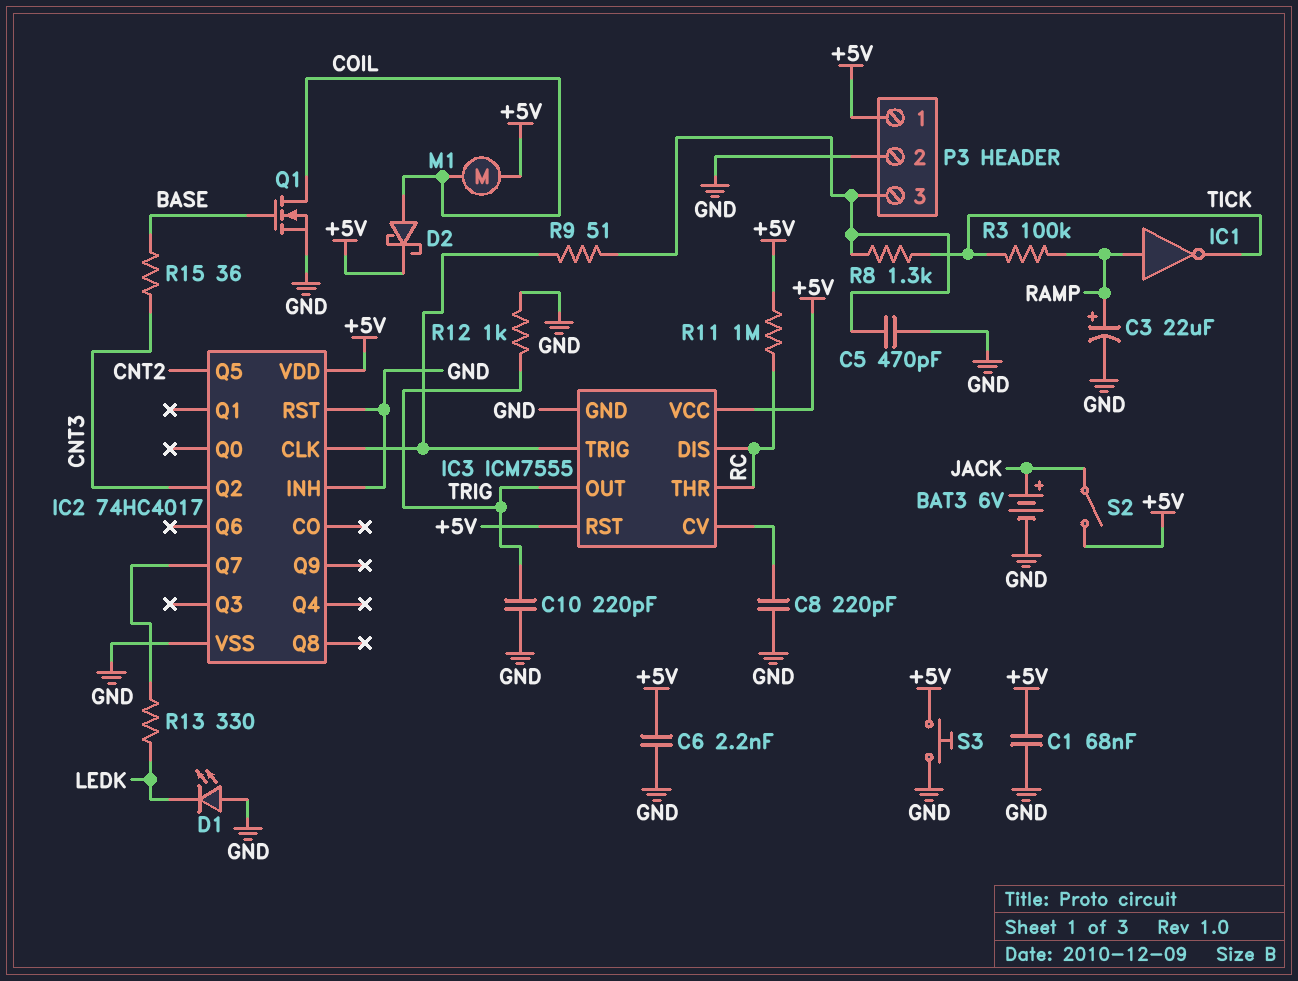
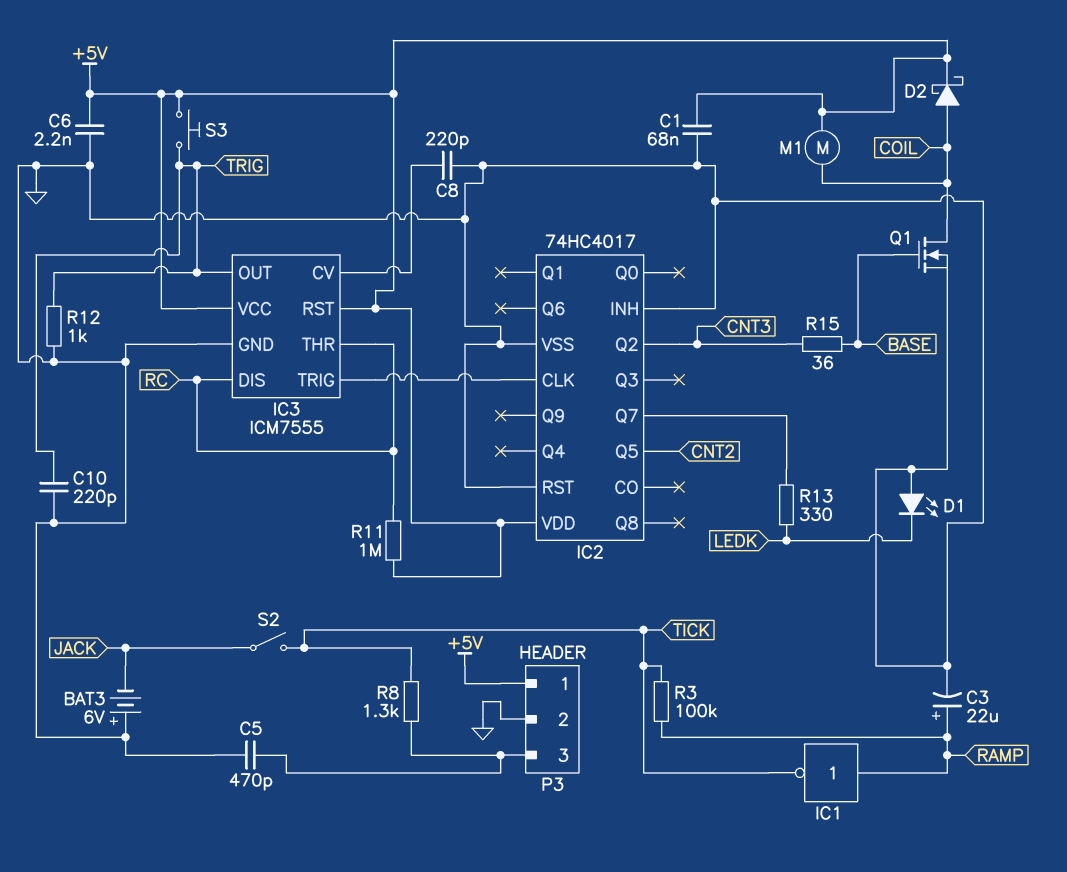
BAT3: 6V (plus JACK, minus GND) -> 6V (plus GND, minus JACK)
R9: 51 (IC2/CLK, P3/3) -> none
S2: switch (+5V, JACK) -> switch (JACK, TICK)
S3: button (+5V, GND) -> button (+5V, TRIG)

